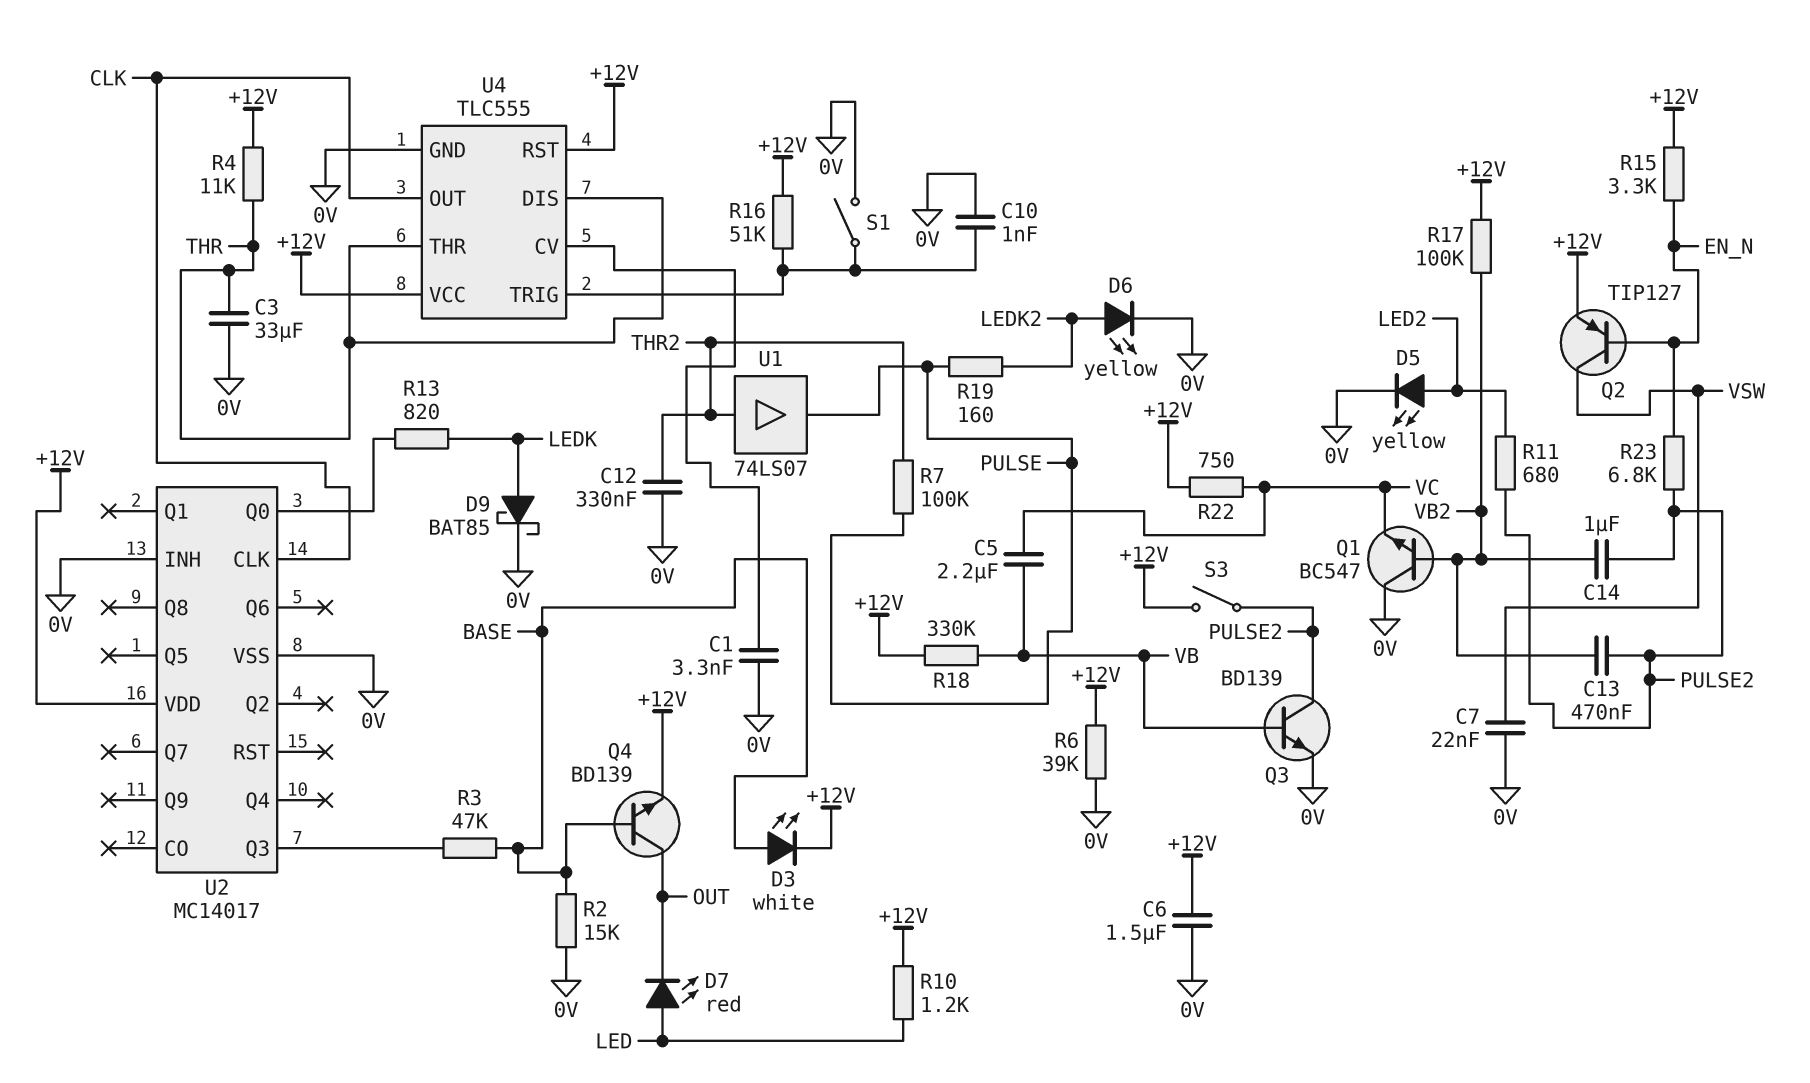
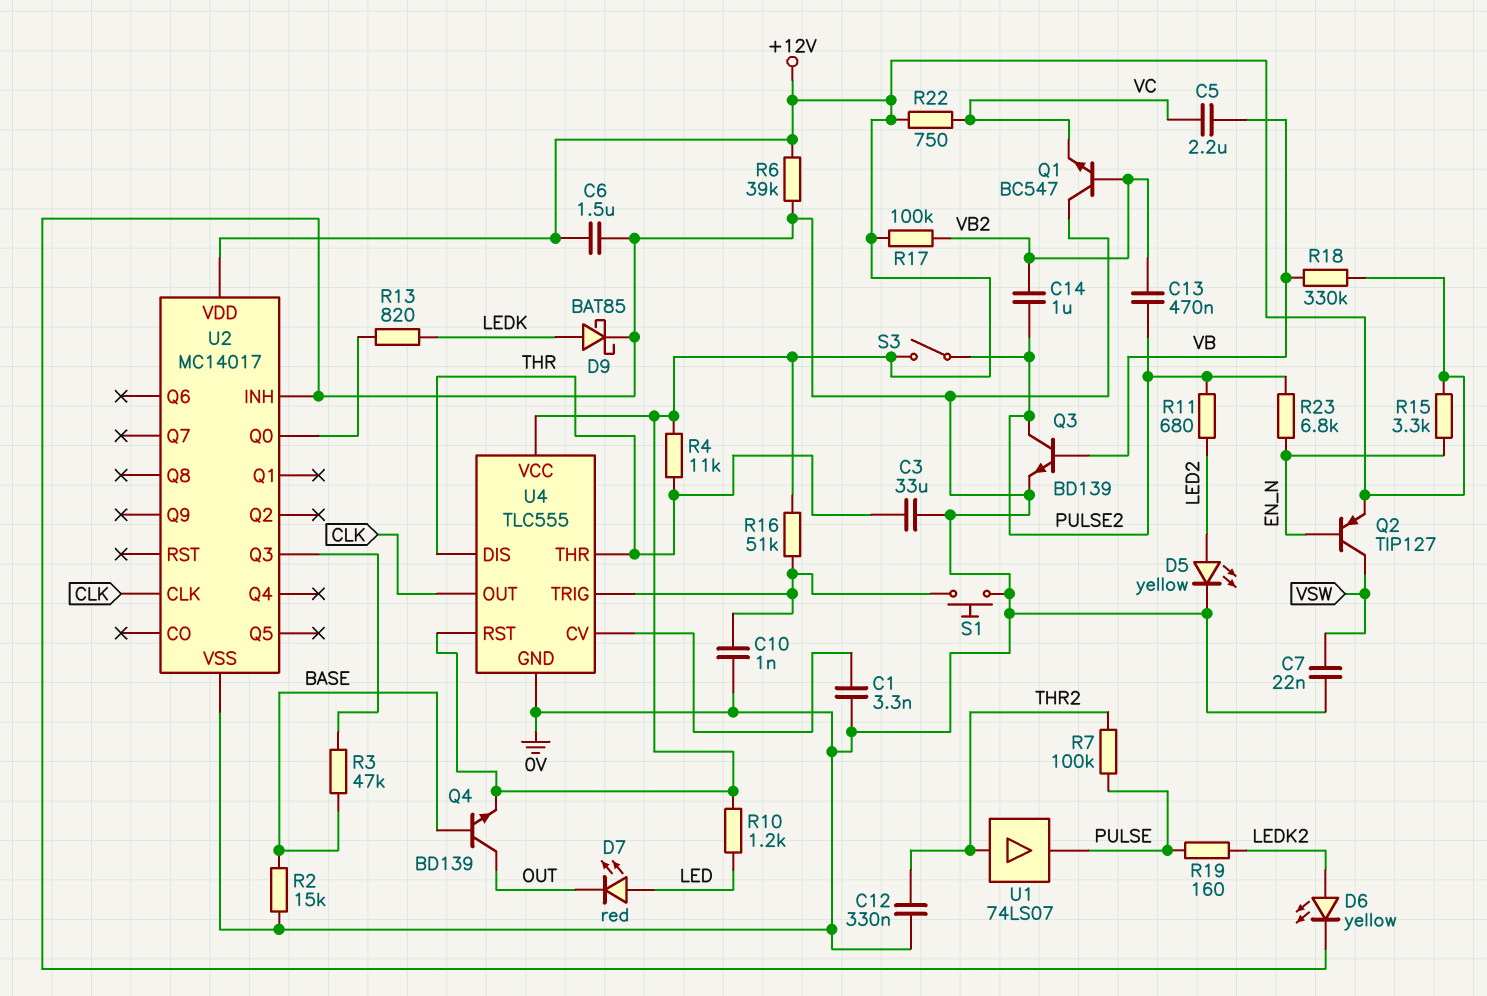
D3: LED white (A BASE, K +12V) -> none
S1: switch (0V, U4/TRIG) -> button (0V, U4/TRIG)

